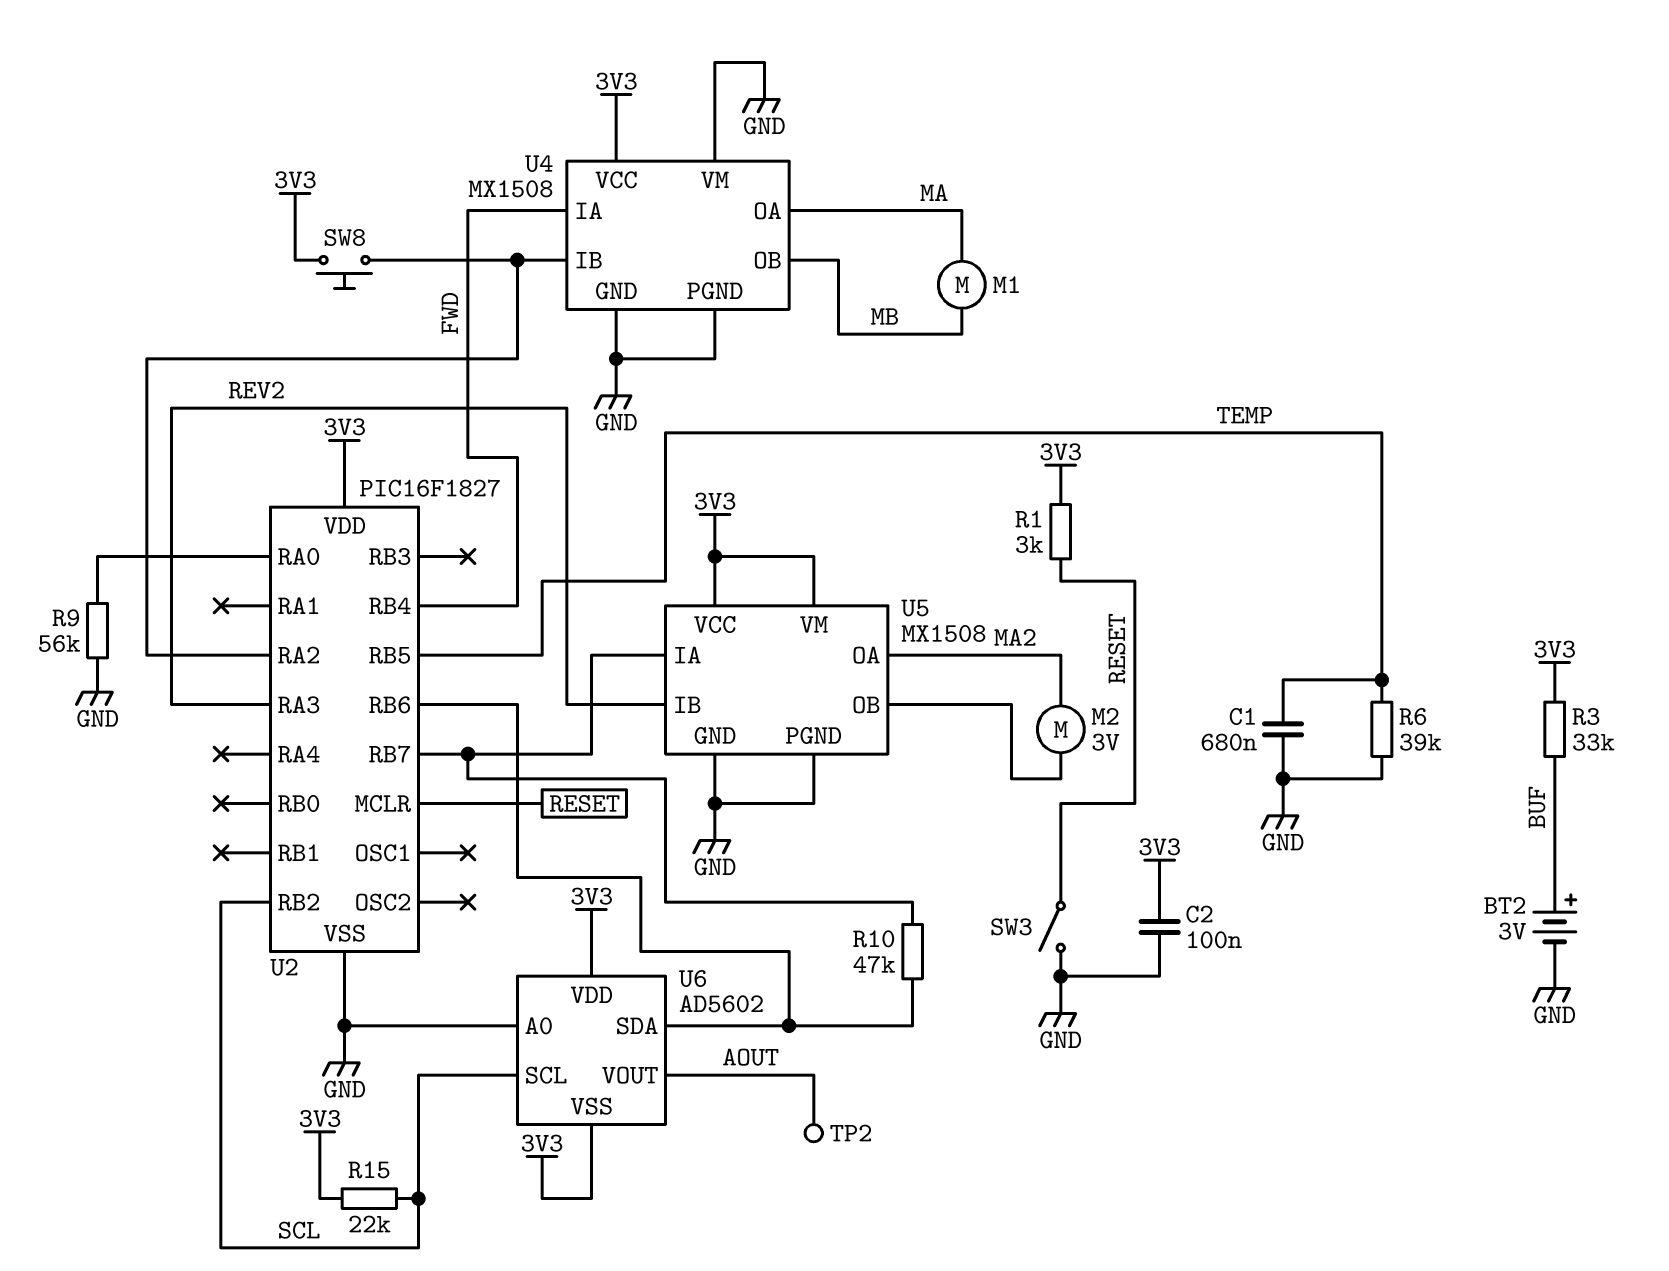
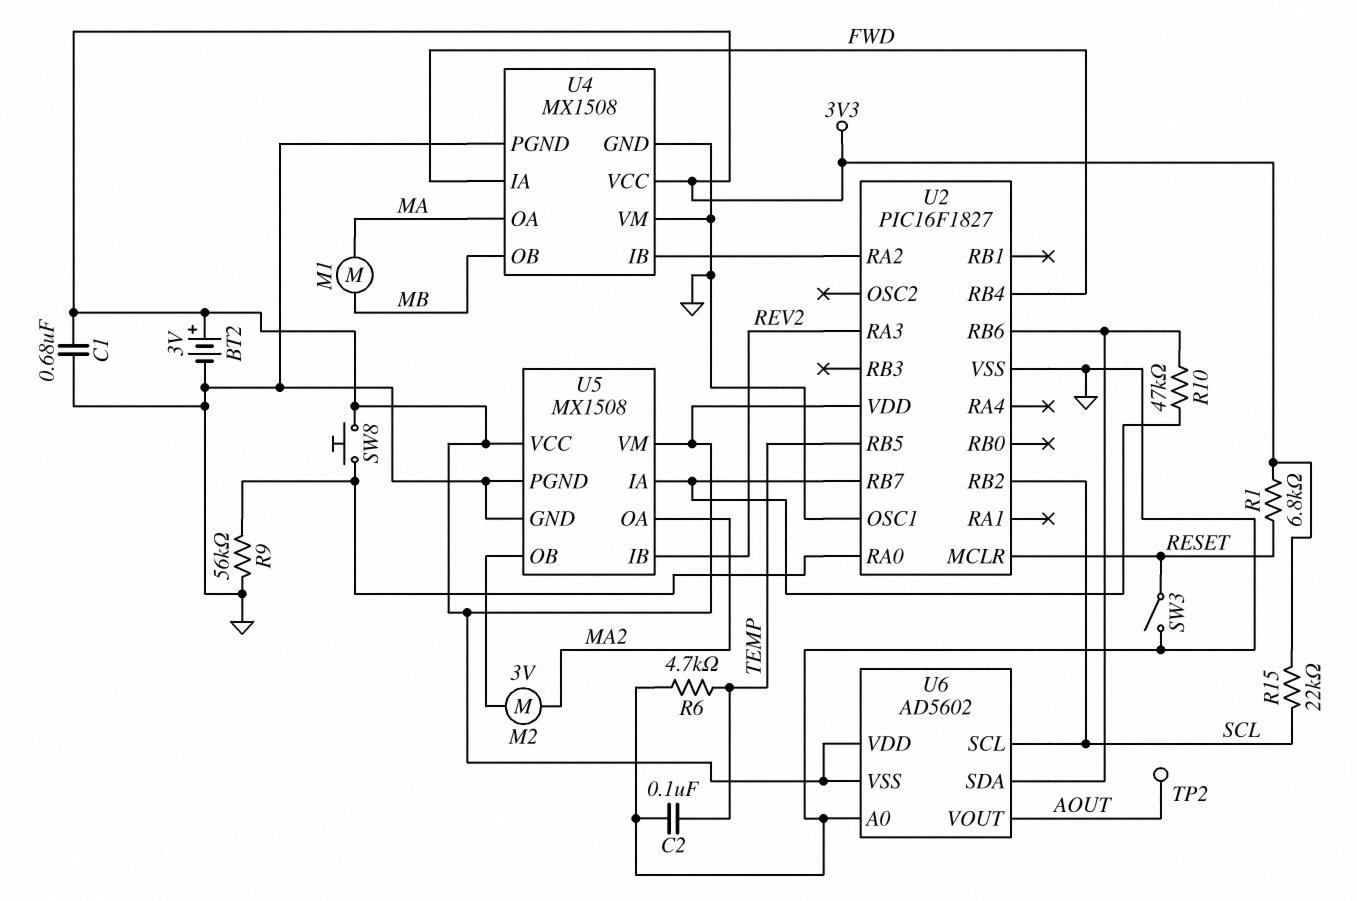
BT2: 3V (plus BUF, minus GND) -> 3V (plus 3V3, minus GND)
C1: 680nF (GND, TEMP) -> 680nF (3V3, GND)
C2: 100nF (3V3, GND) -> 100nF (GND, TEMP)
R1: 3k (3V3, RESET) -> 6.8k (3V3, RESET)
R3: 33k (3V3, BUF) -> none
R6: 39k (GND, TEMP) -> 4.7k (GND, TEMP)
SW8: button (3V3, U2/RA2) -> button (3V3, U2/RA0)
U2 pin OSC1: none -> GND

